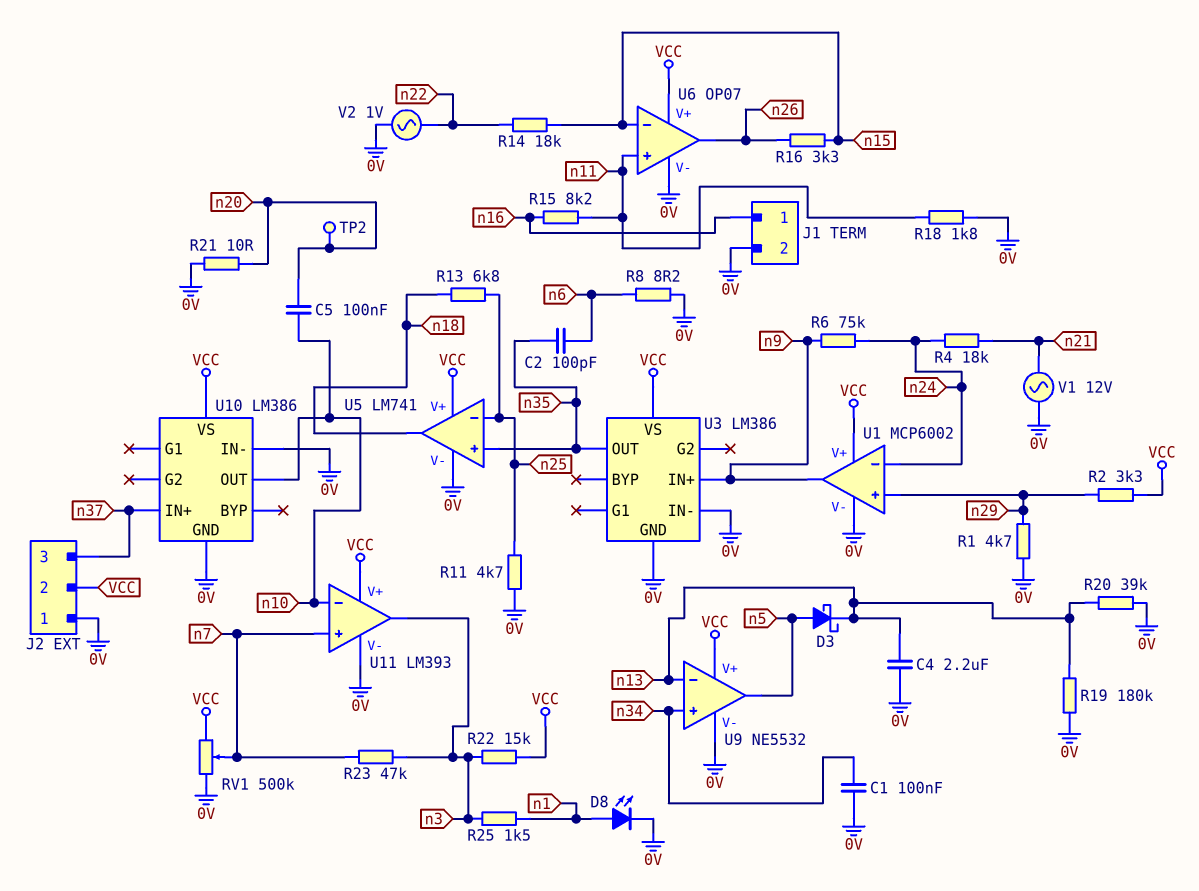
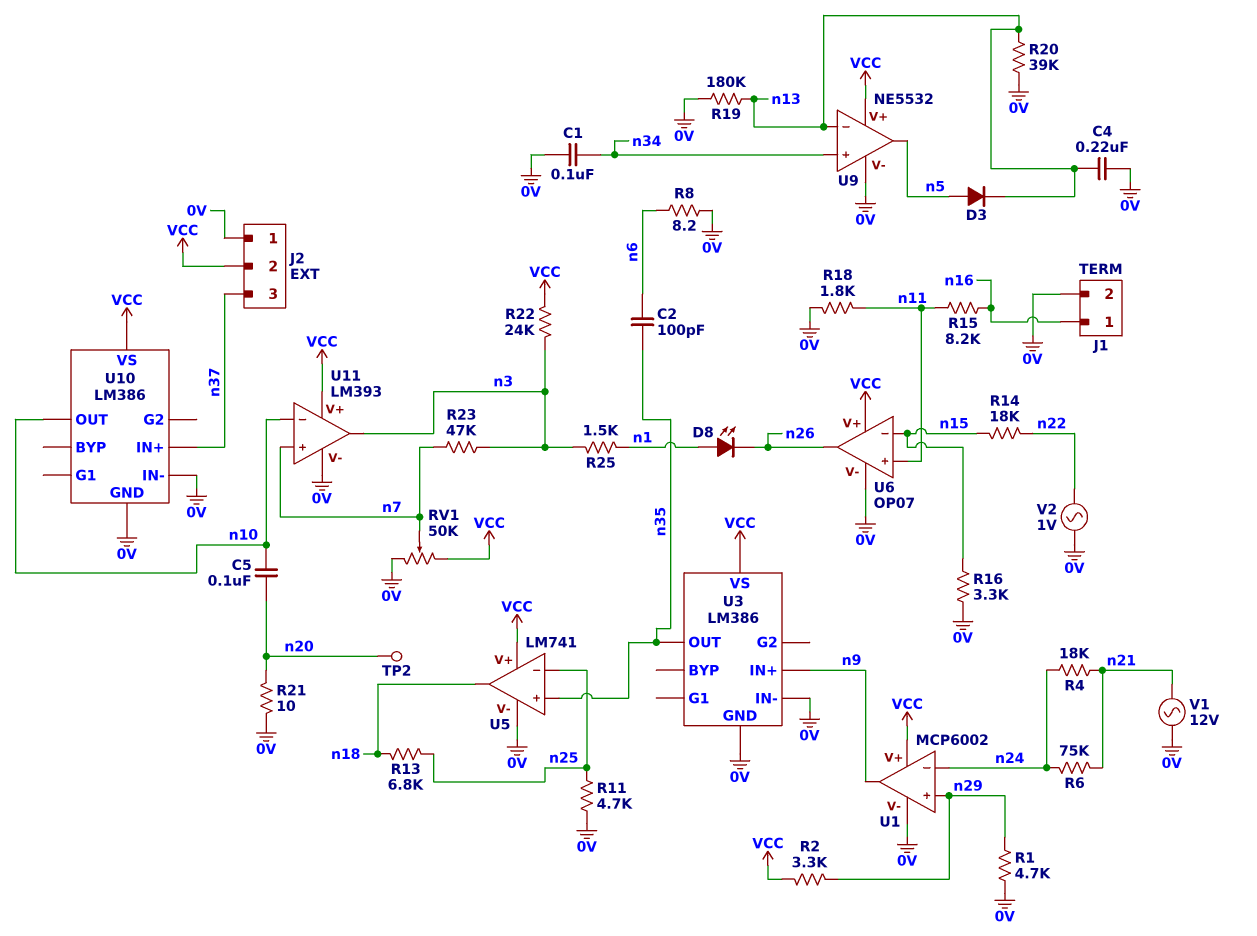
C4: 2.2uF (0V, n13) -> 220nF (0V, n13)
D3: schottky (A n5, K n13) -> diode (A n5, K n13)
D8: LED (A n1, K 0V) -> LED (A n1, K n26)
R6: 75k (n9, n24) -> 75k (n21, n24)
R16: 3.3k (n15, n26) -> 3.3k (0V, n15)
R22: 15k (VCC, n3) -> 24k (VCC, n3)
RV1: 500k (0V, VCC, wiper n7) -> 50k (0V, VCC, wiper n7)

